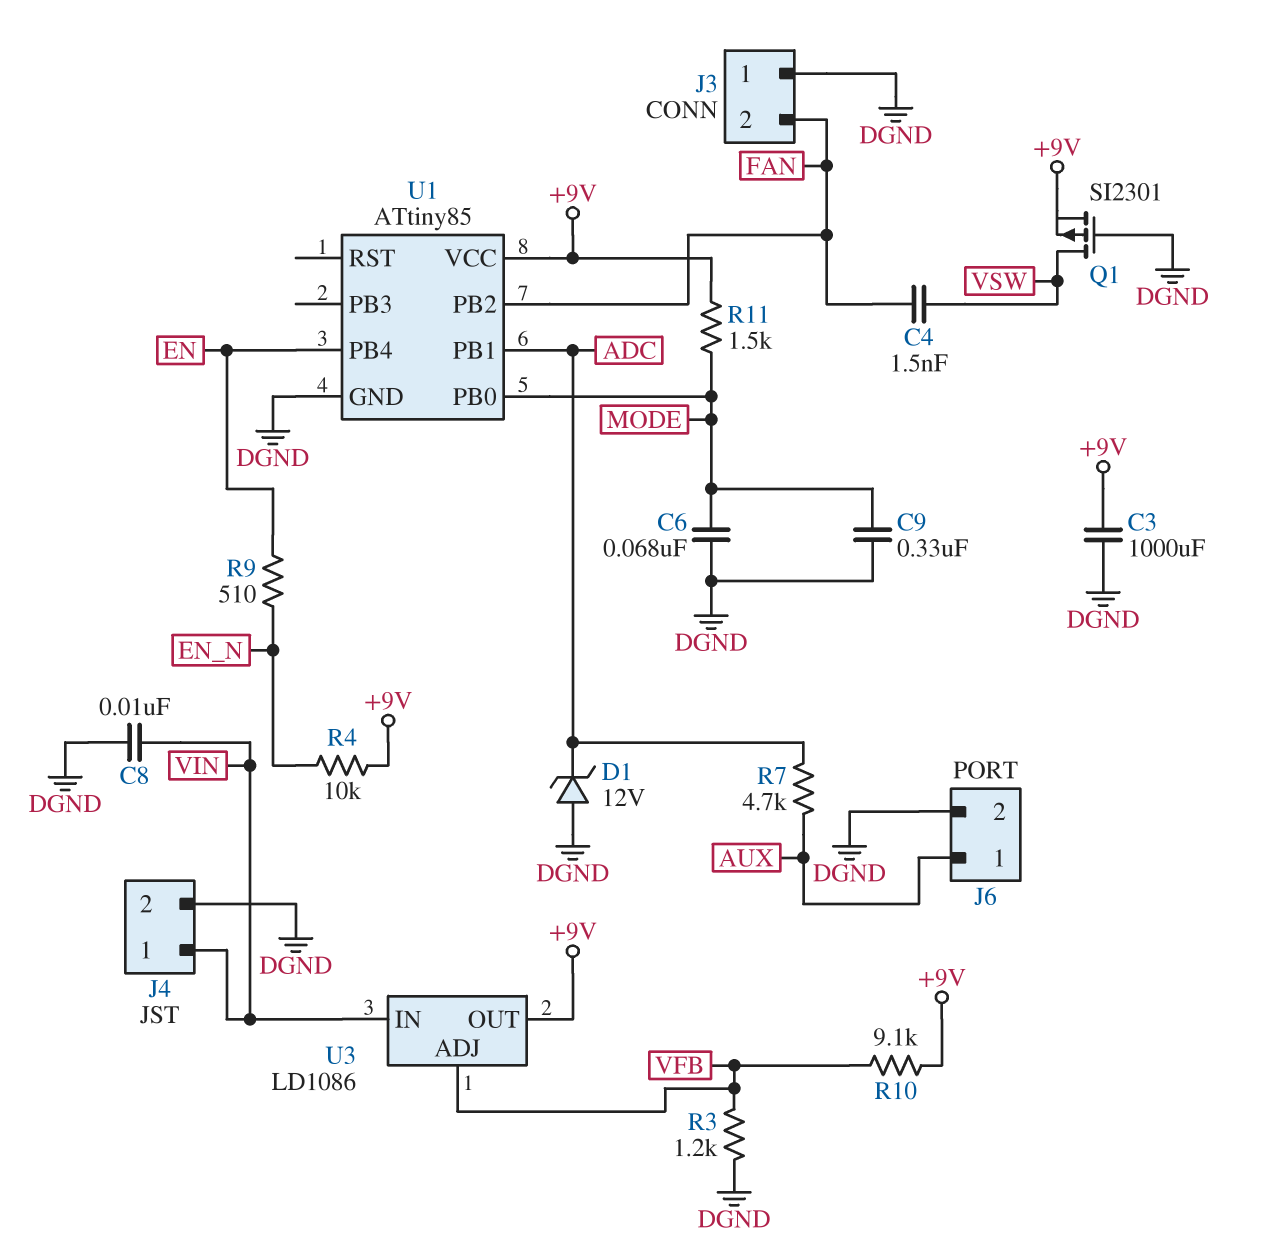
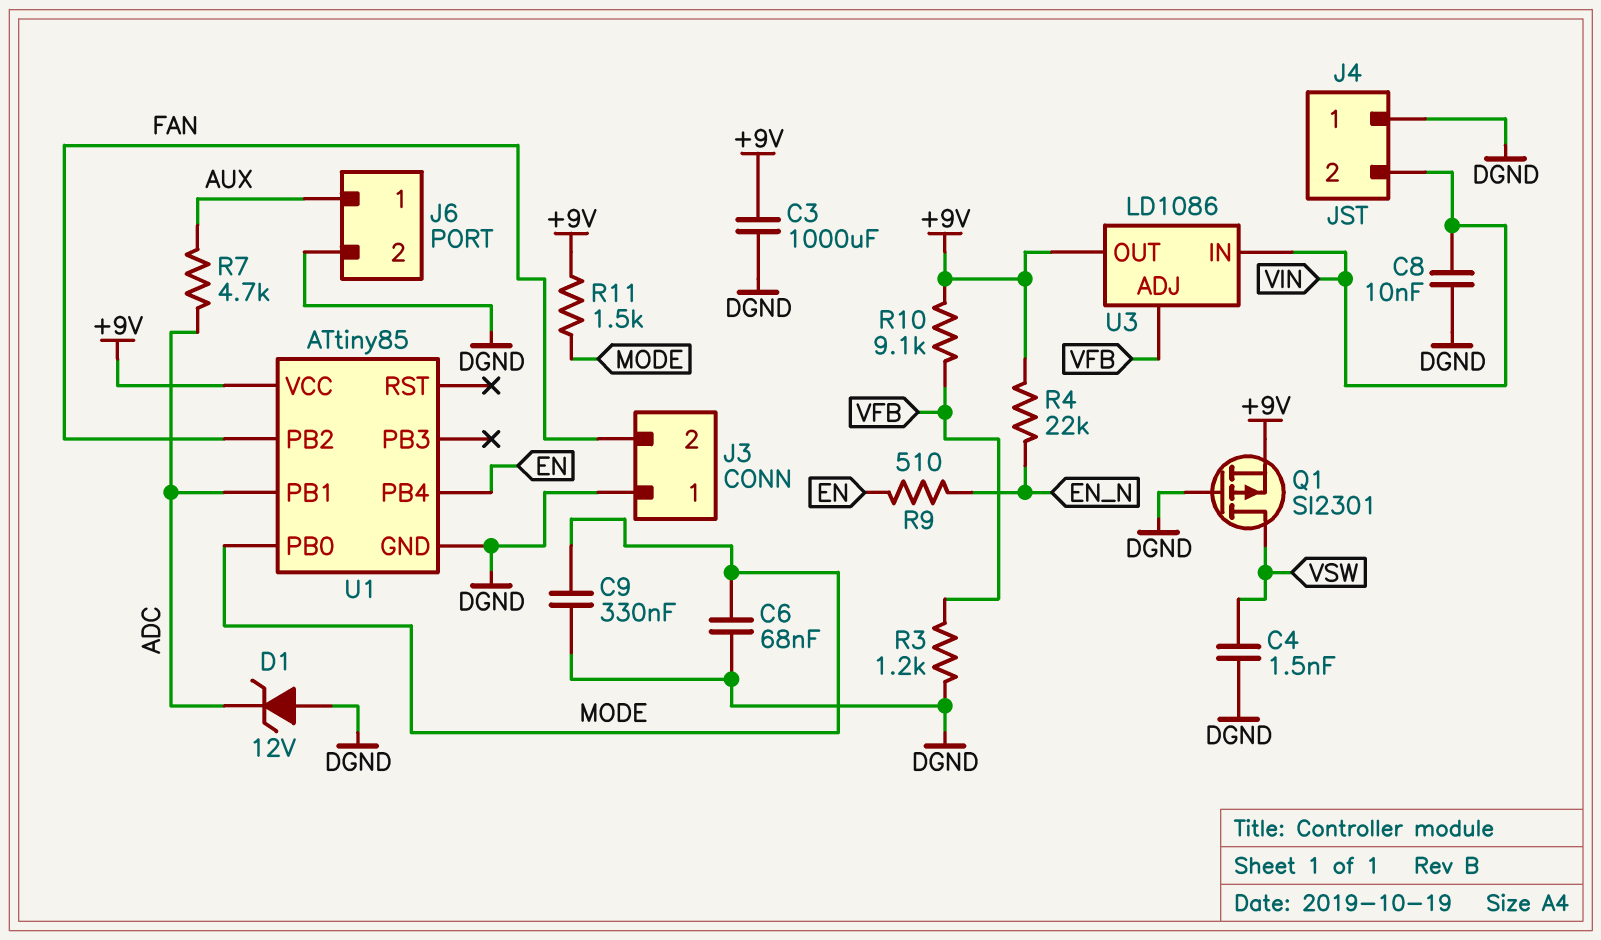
C4: 1.5nF (FAN, VSW) -> 1.5nF (DGND, VSW)
J4 pin 1: VIN -> DGND
J4 pin 2: DGND -> VIN
R4: 10k (+9V, EN_N) -> 22k (+9V, EN_N)

